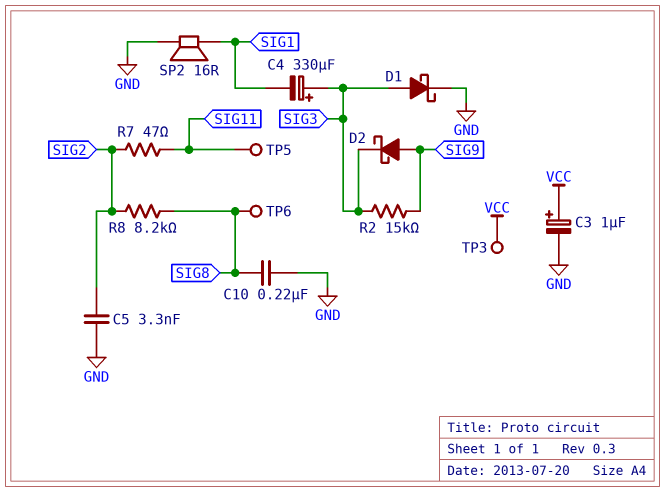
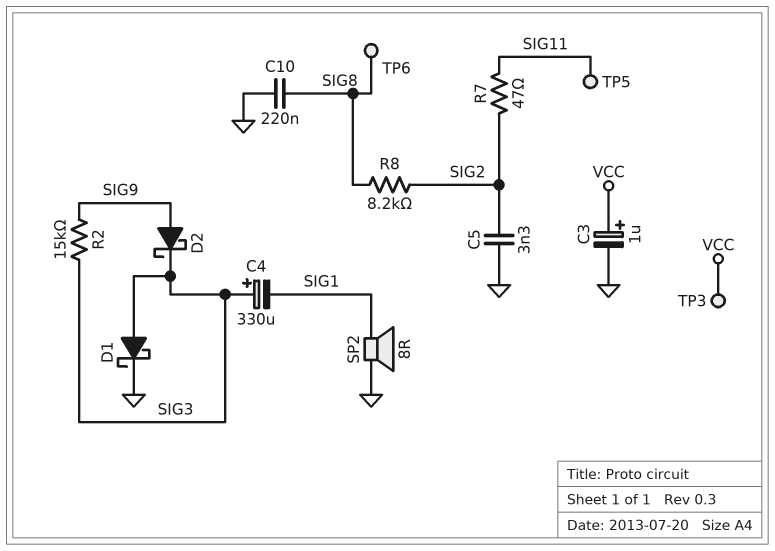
SP2: speaker 16R (GND, SIG1) -> speaker 8R (GND, SIG1)

